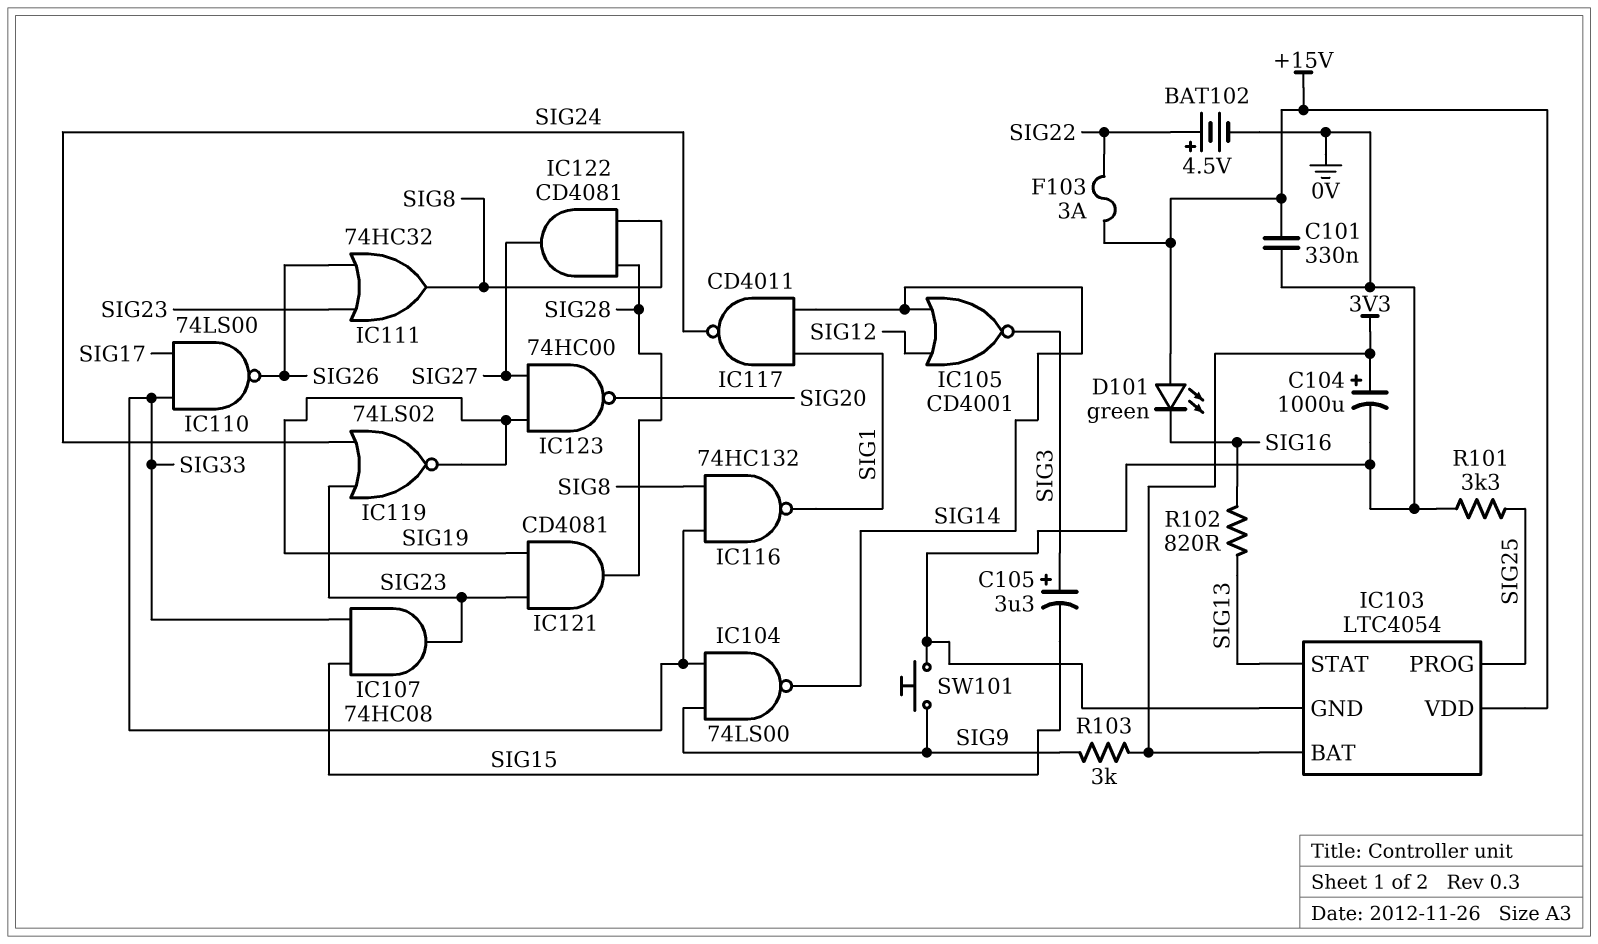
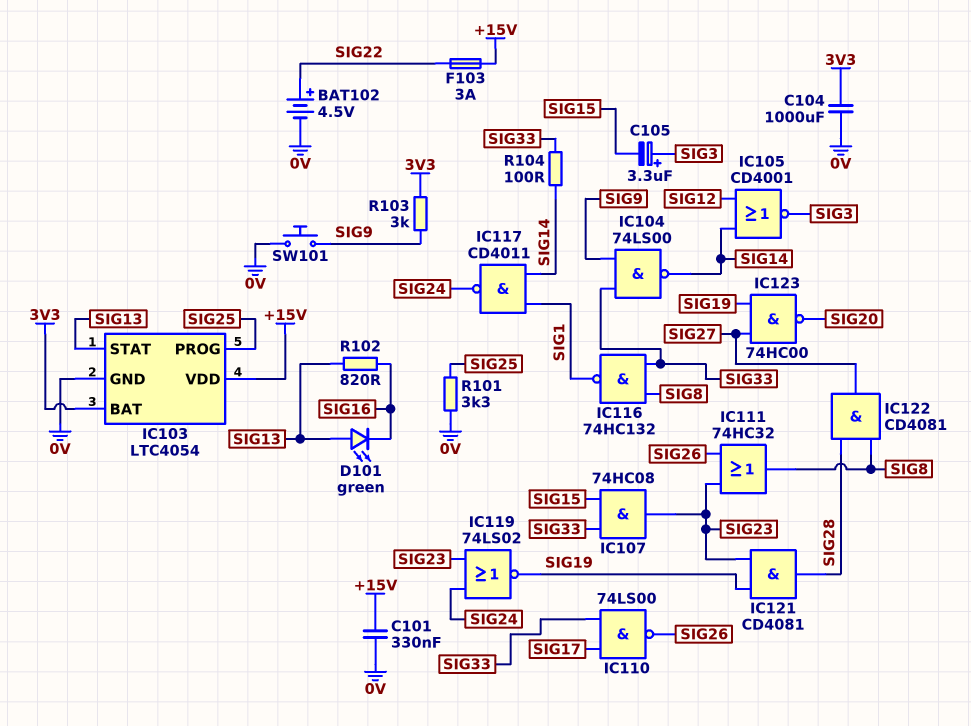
C104: 1000uF (plus 3V3, minus 0V) -> 1000uF (0V, 3V3)
D101: LED green (A +15V, K SIG16) -> LED green (A SIG13, K SIG16)
R104: none -> 100 (SIG14, SIG33)

